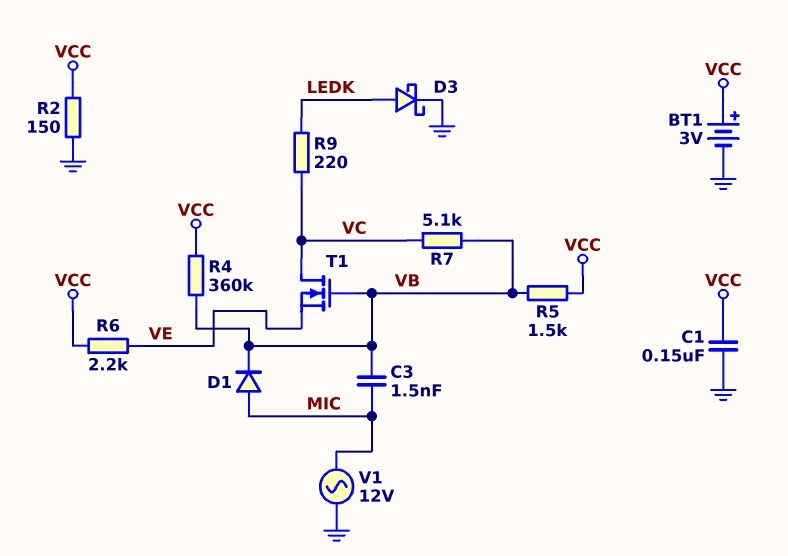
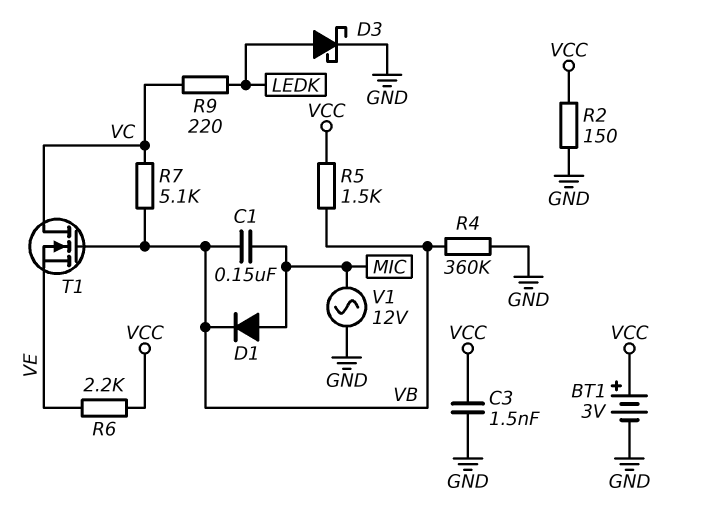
C1: 150nF (GND, VCC) -> 150nF (MIC, VB)
C3: 1.5nF (MIC, VB) -> 1.5nF (GND, VCC)
R4: 360k (VB, VCC) -> 360k (GND, VB)

